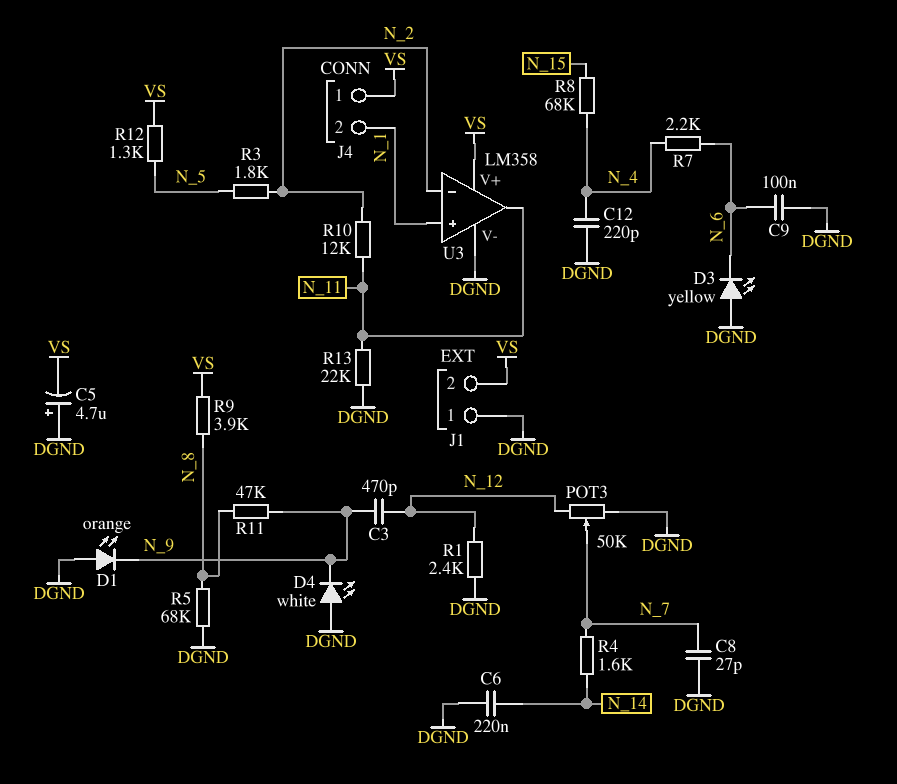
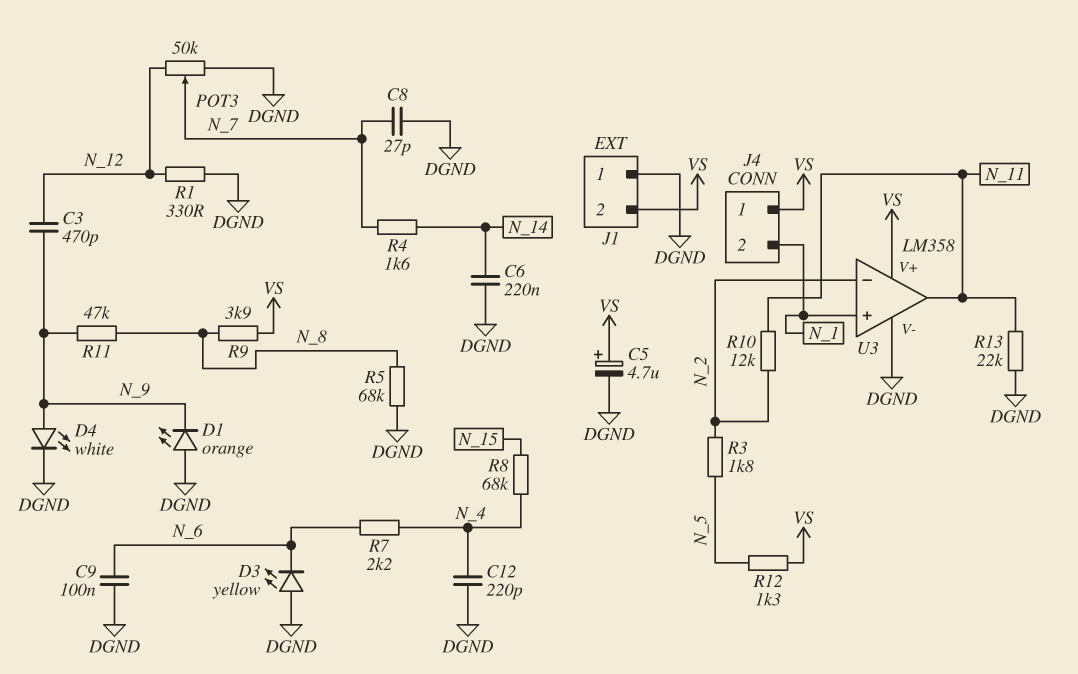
C5: 4.7uF (plus DGND, minus VS) -> 4.7uF (plus VS, minus DGND)
D4: LED white (A DGND, K N_9) -> LED white (A N_9, K DGND)
R1: 2.4k (DGND, N_12) -> 330 (DGND, N_12)

